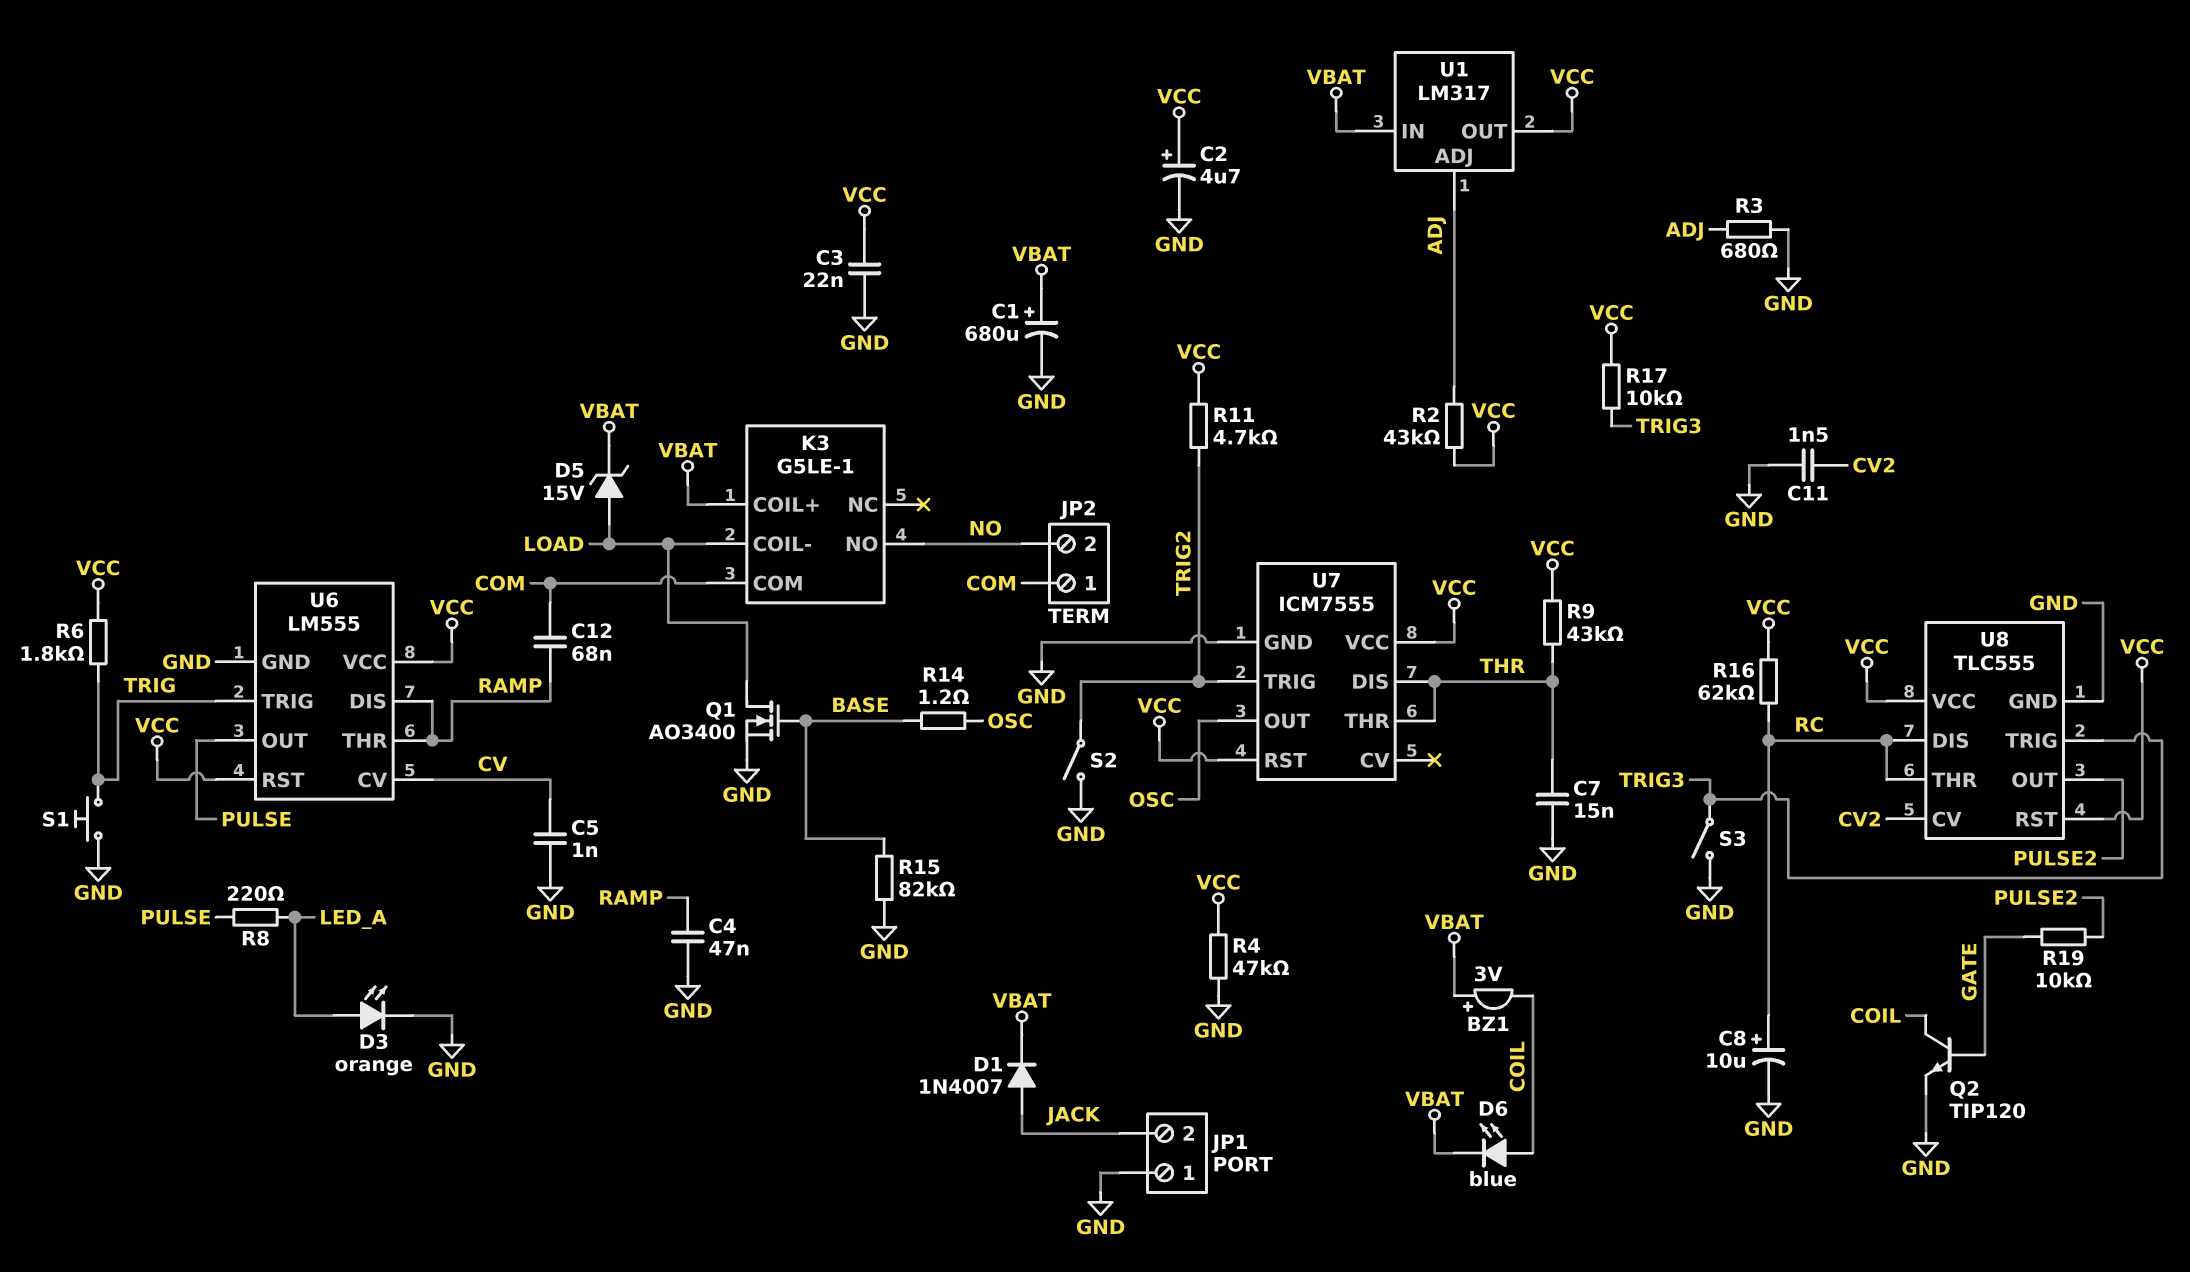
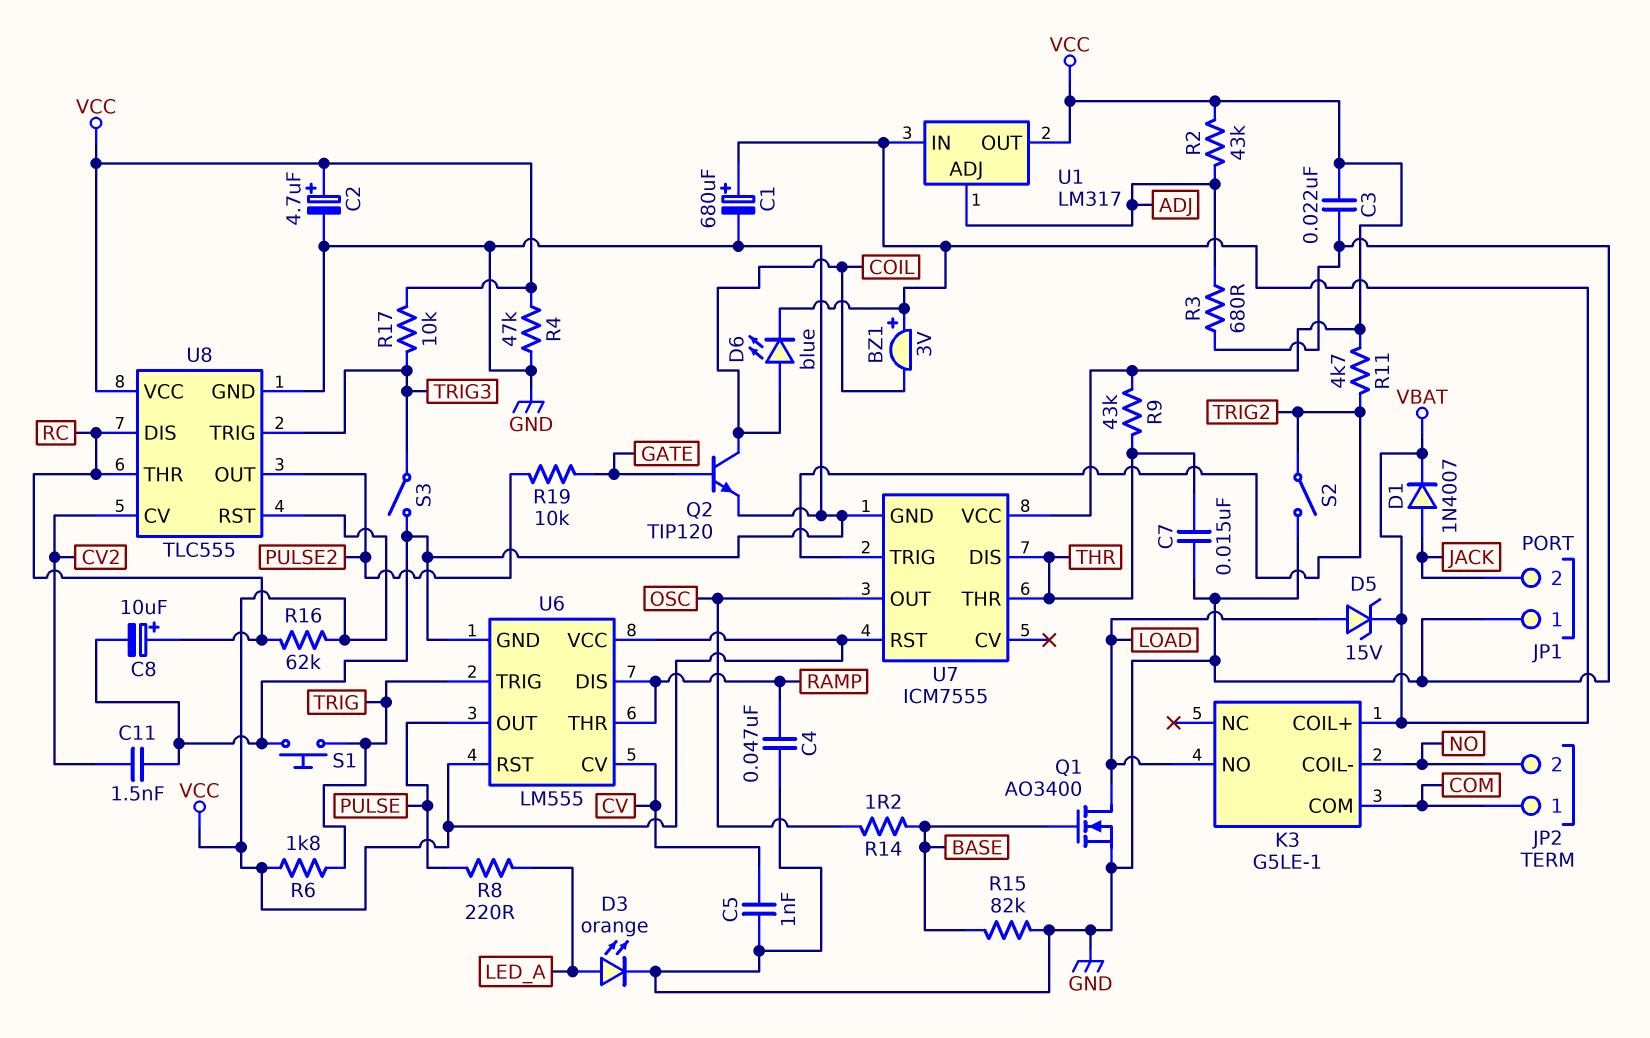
C12: 68nF (COM, RAMP) -> none
K3 pin COIL-: LOAD -> NO
K3 pin NO: NO -> LOAD

